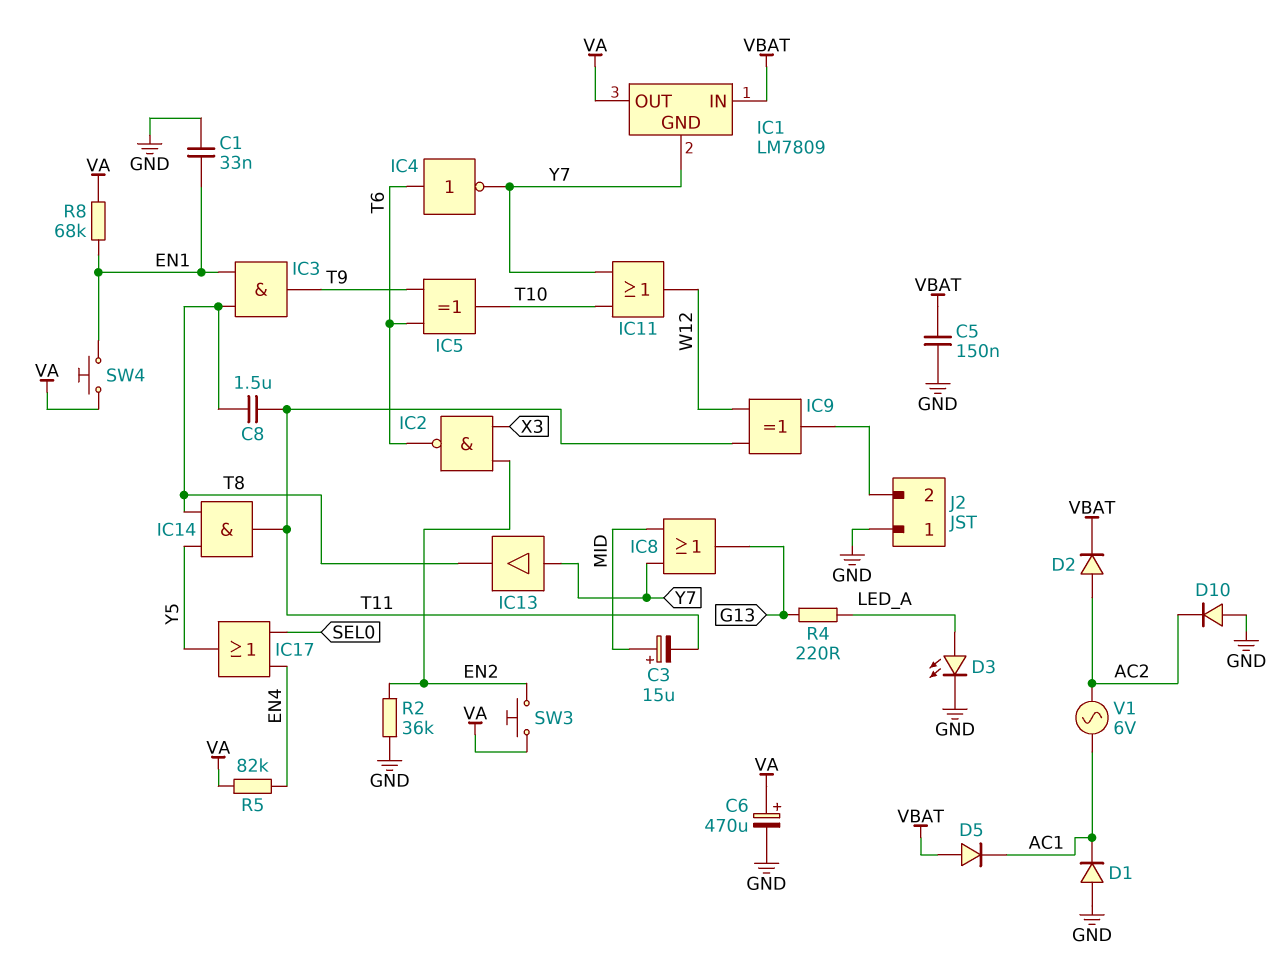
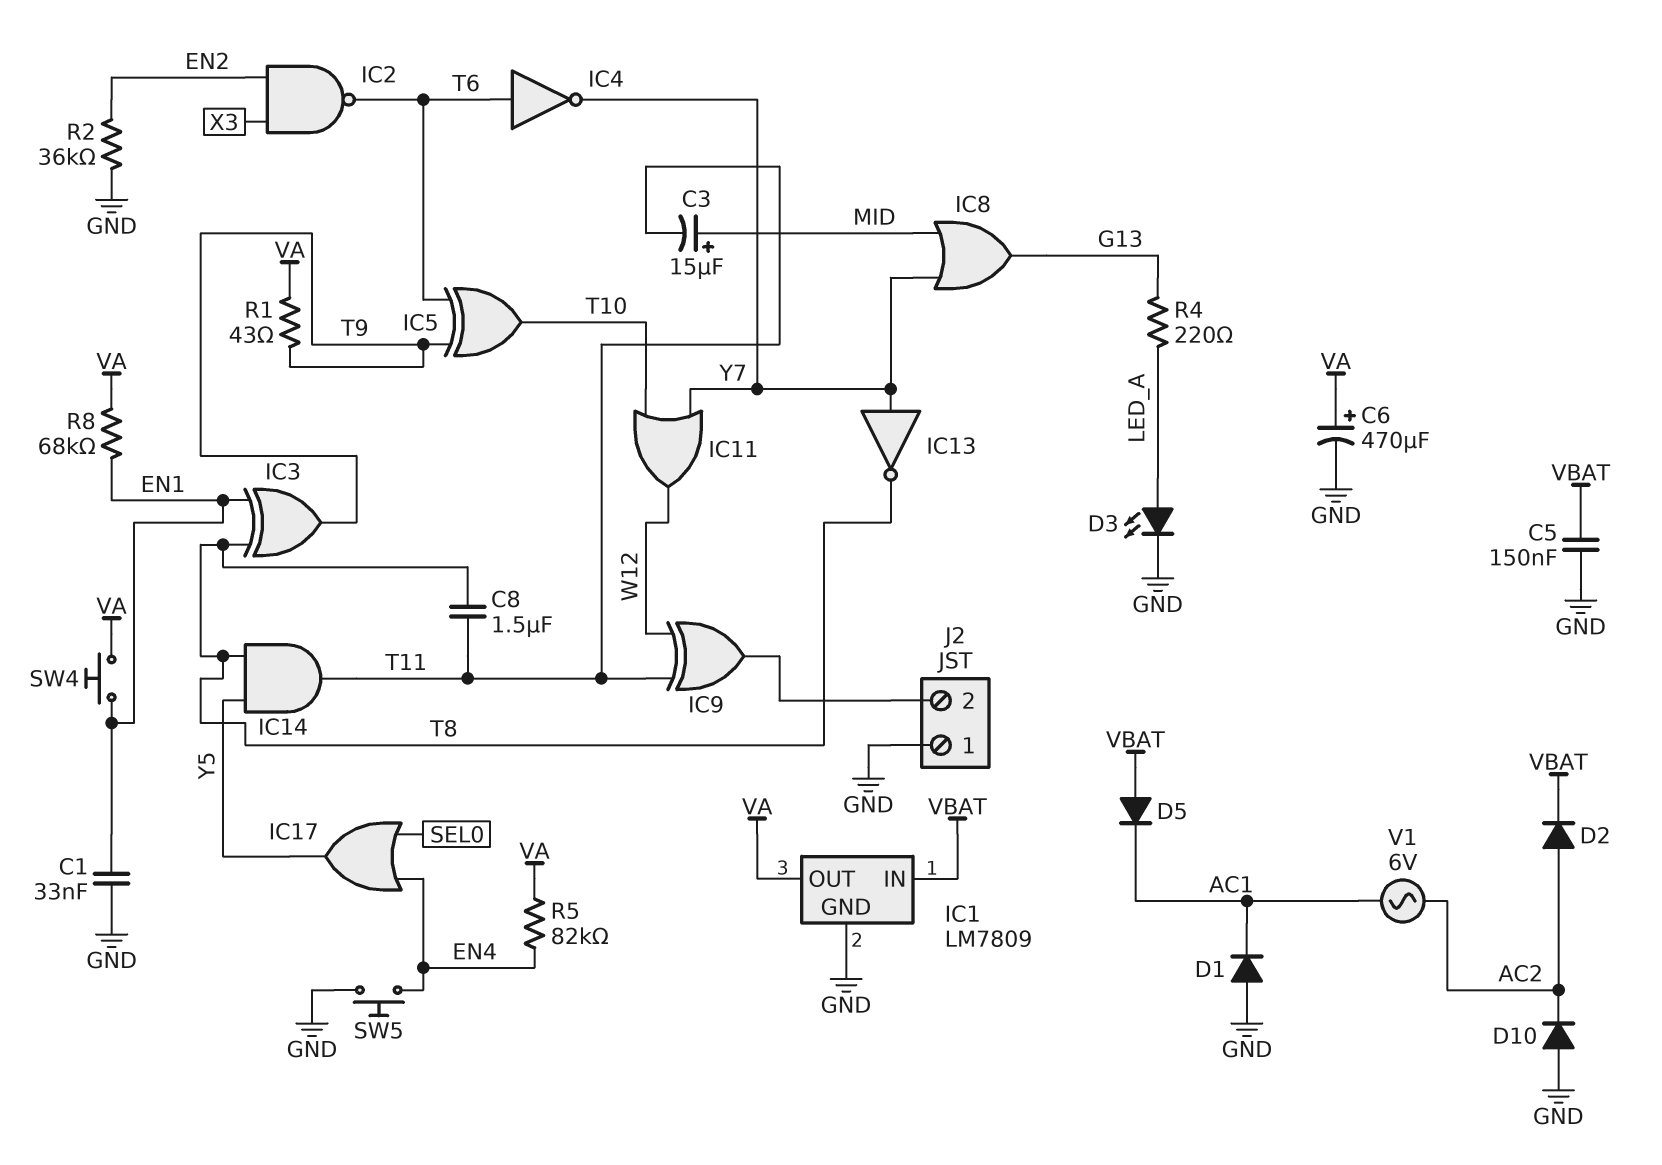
IC1 pin GND: Y7 -> GND
IC3: AND (in EN1, in T8, out T9) -> XOR (in EN1, in T8, out T9)
IC13: buffer (in Y7, out T8) -> NOT (in Y7, out T8)
R1: none -> 43 (T9, VA)
SW3: button (EN2, VA) -> none
SW5: none -> button (EN4, GND)

